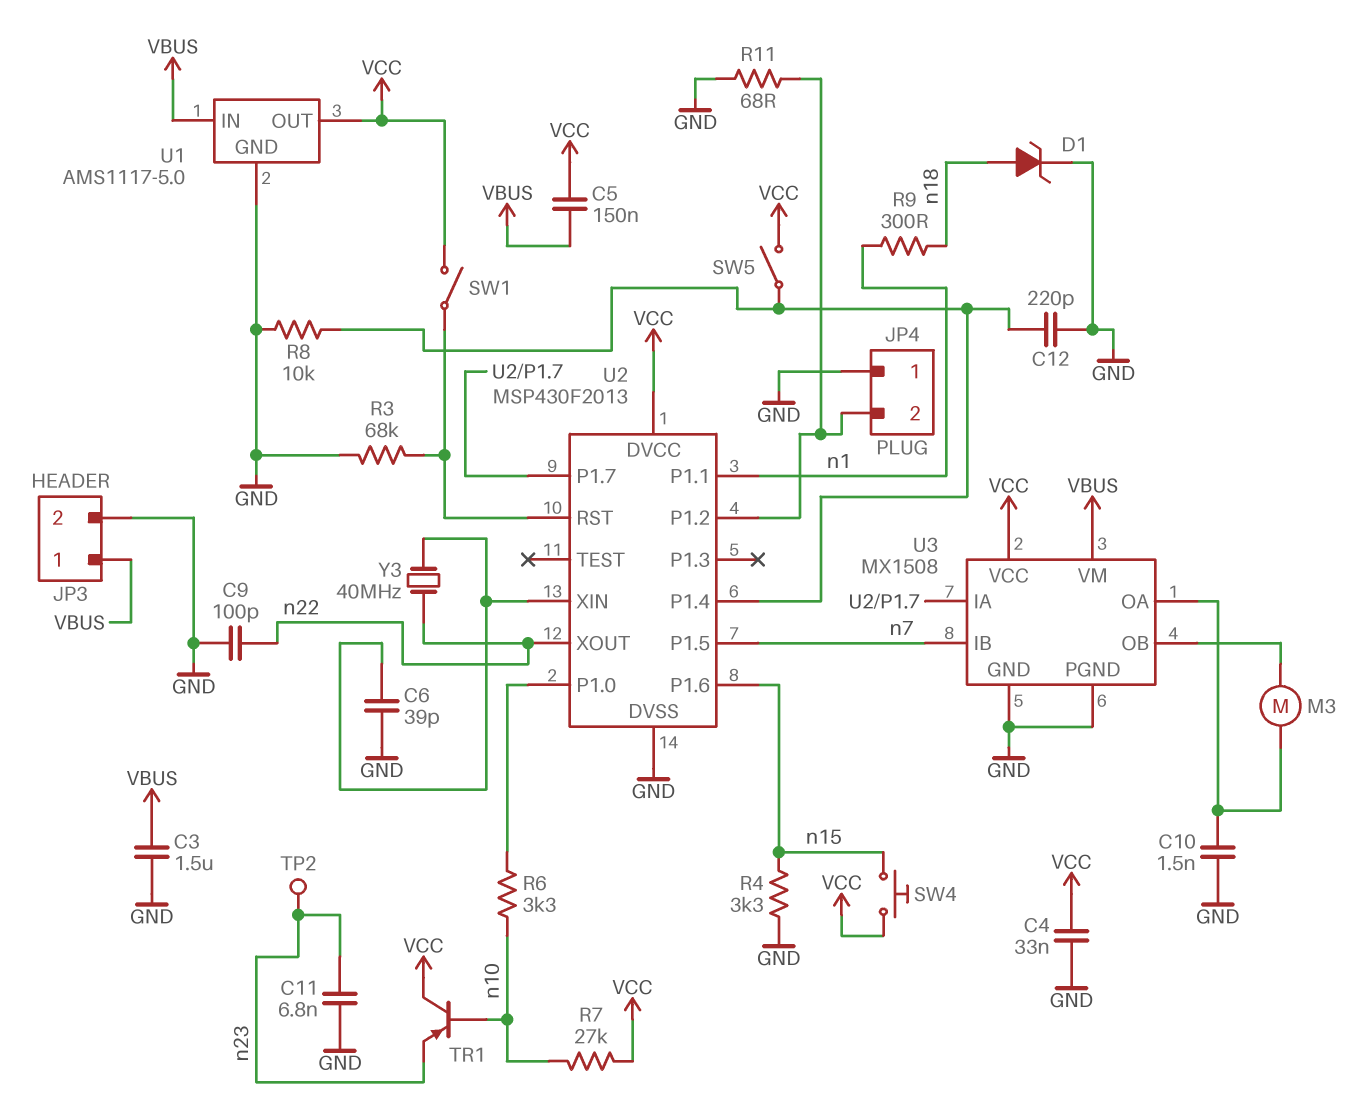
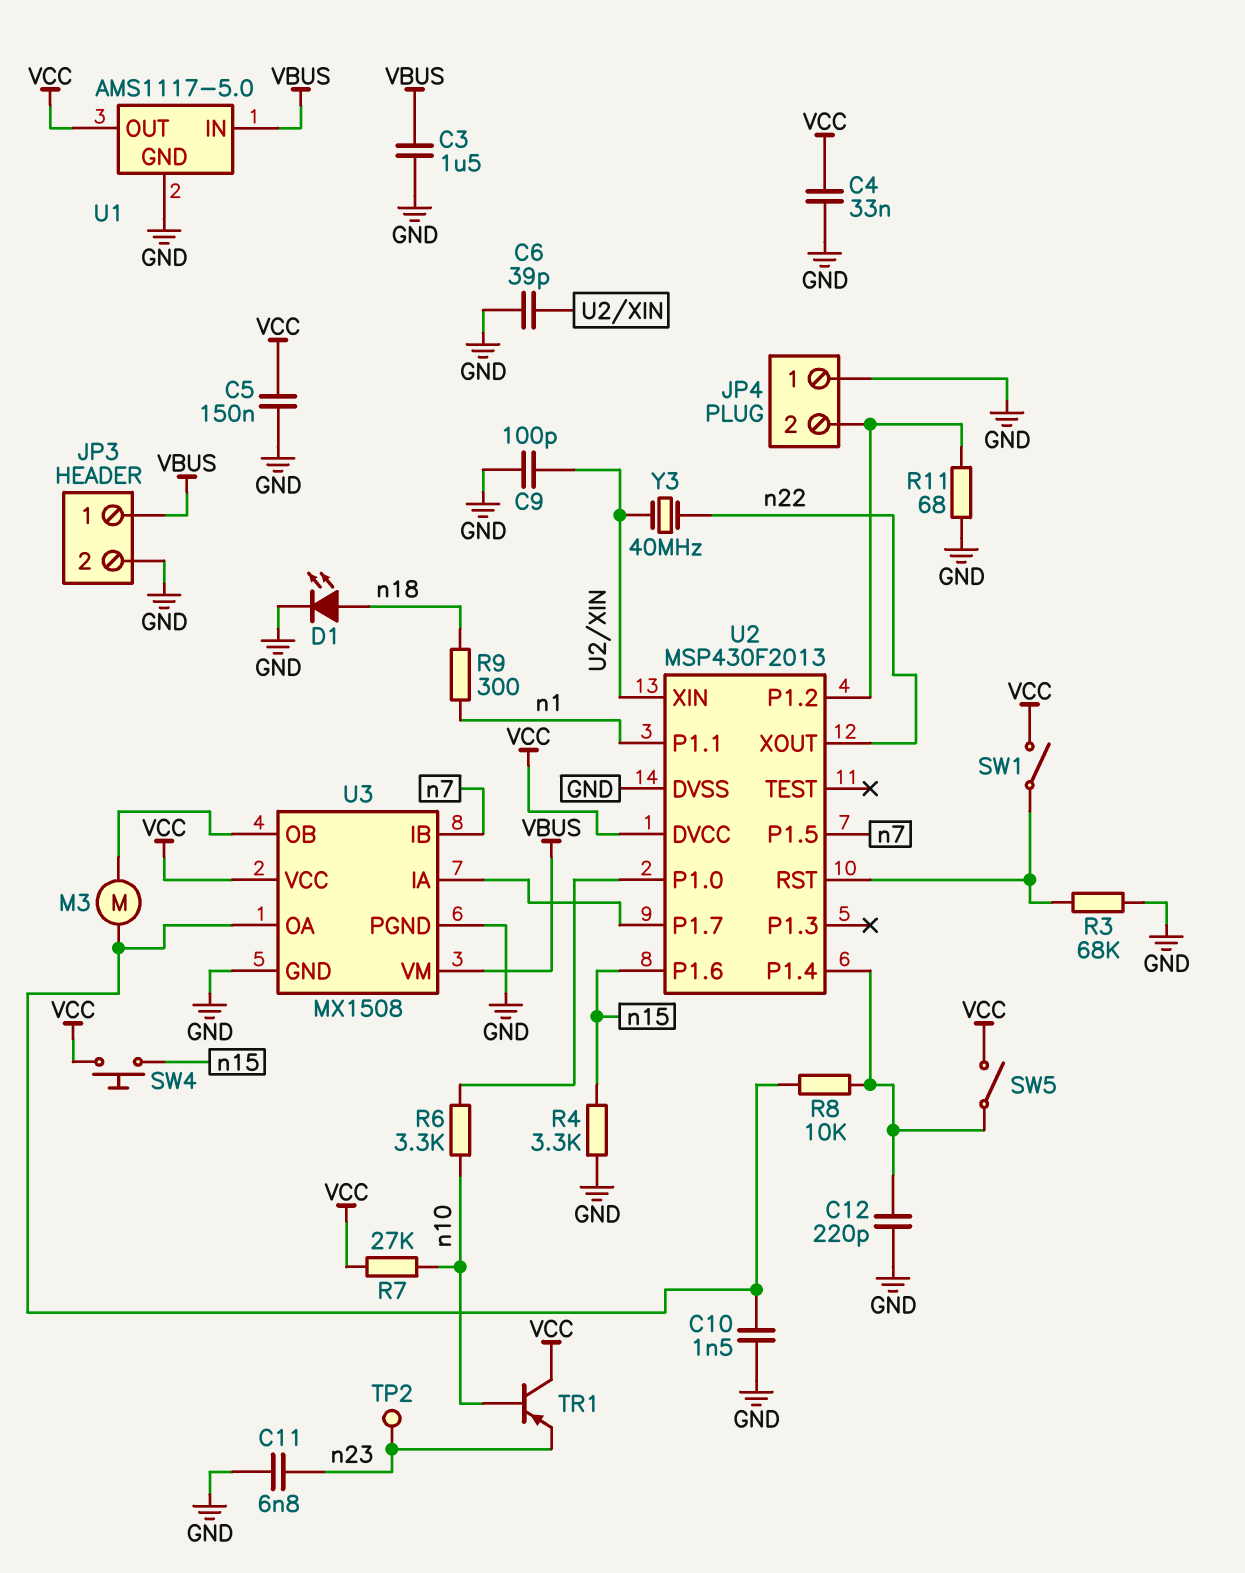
C5: 150nF (VBUS, VCC) -> 150nF (GND, VCC)
C9: 100pF (GND, n22) -> 100pF (GND, U2/XIN)
D1: zener (A n18, K GND) -> LED (A n18, K GND)
R8: 10k (GND, U2/P1.4) -> 10k (U2/P1.4, U3/OA)

